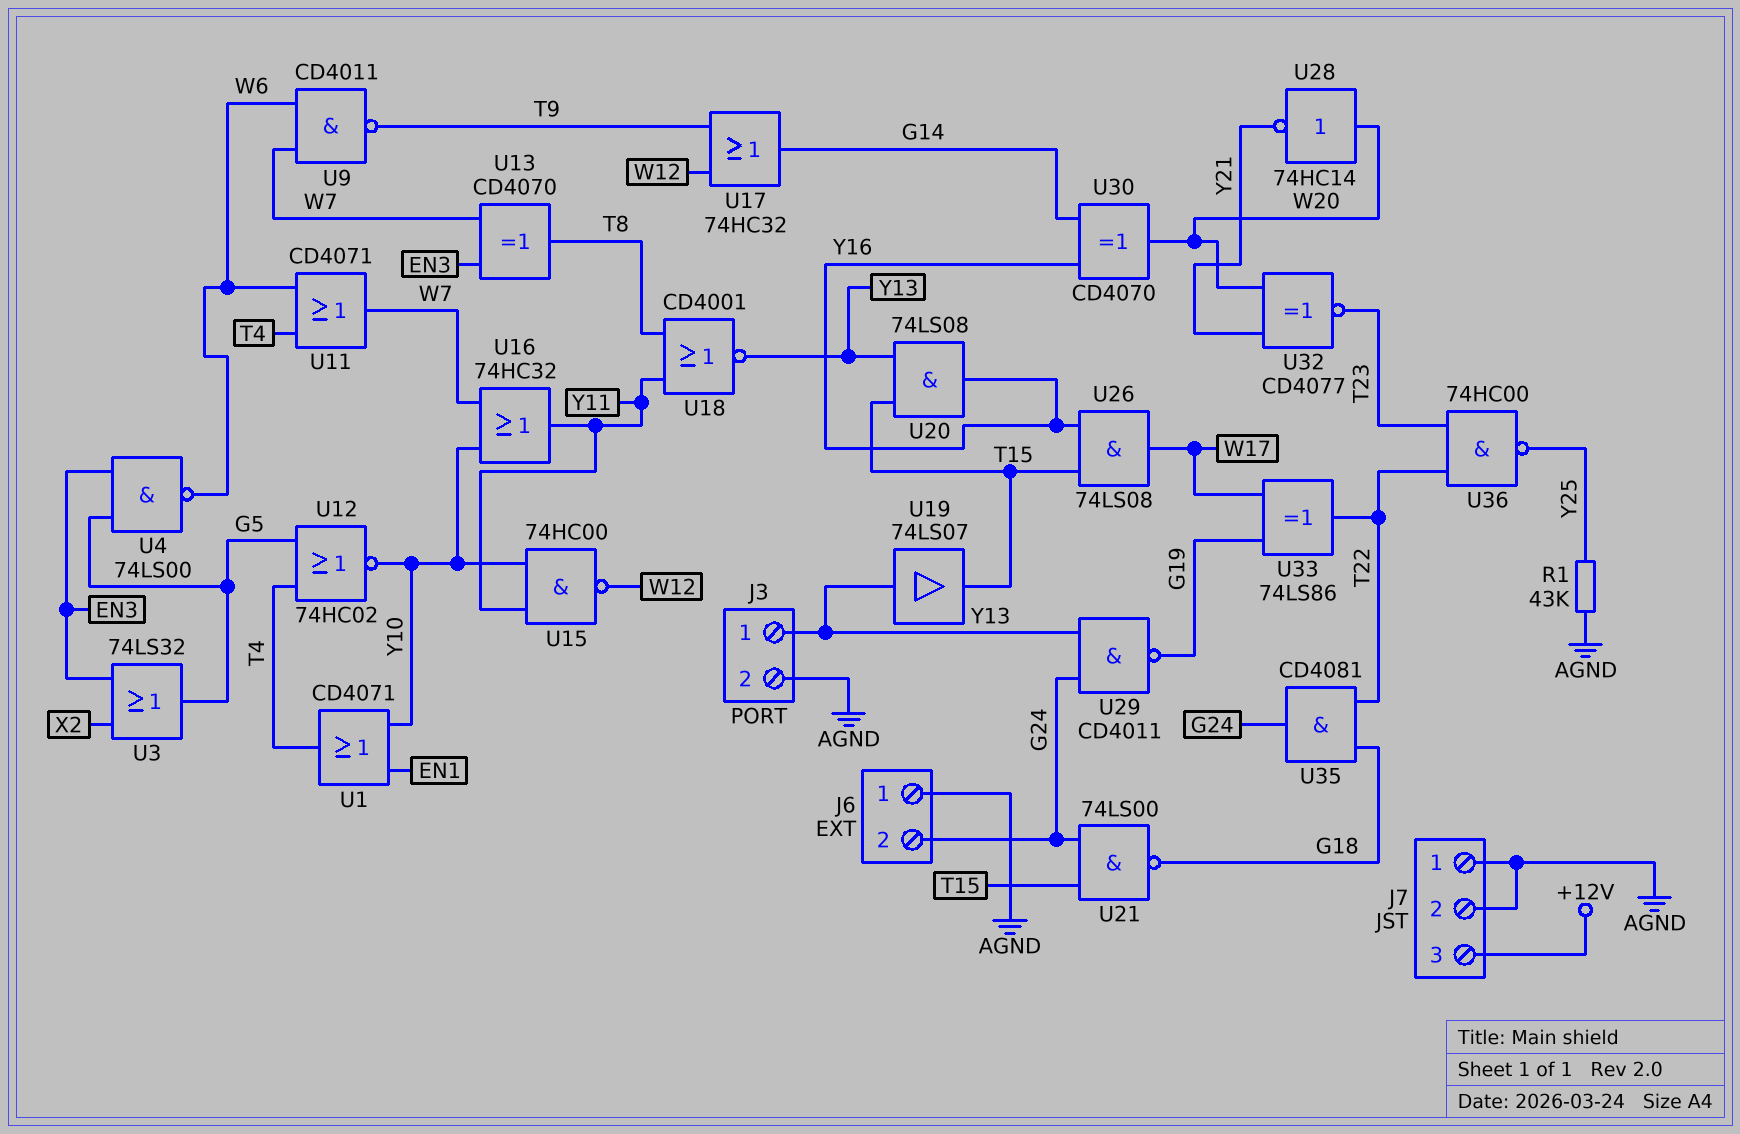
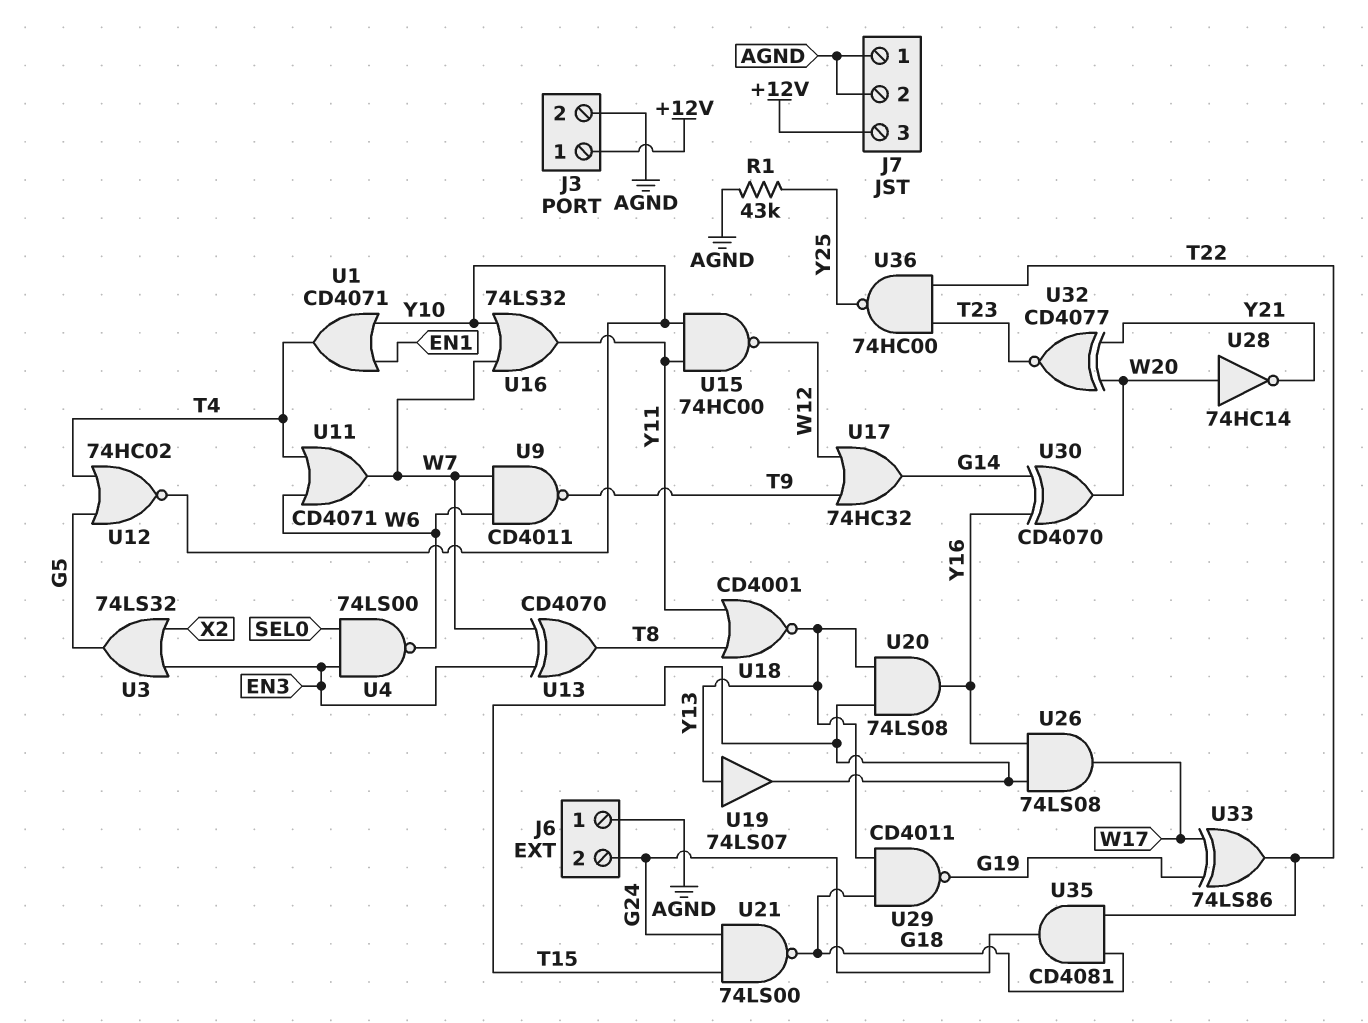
J3 pin 1: Y13 -> +12V
U4: NAND 74LS00 (in EN3, in G5, out W6) -> NAND 74LS00 (in EN3, in SEL0, out W6)
U16: OR 74HC32 (in W7, in Y10, out Y11) -> OR 74LS32 (in W7, in Y10, out Y11)
U29: NAND CD4011 (in G24, in Y13, out G19) -> NAND CD4011 (in G18, in Y13, out G19)

